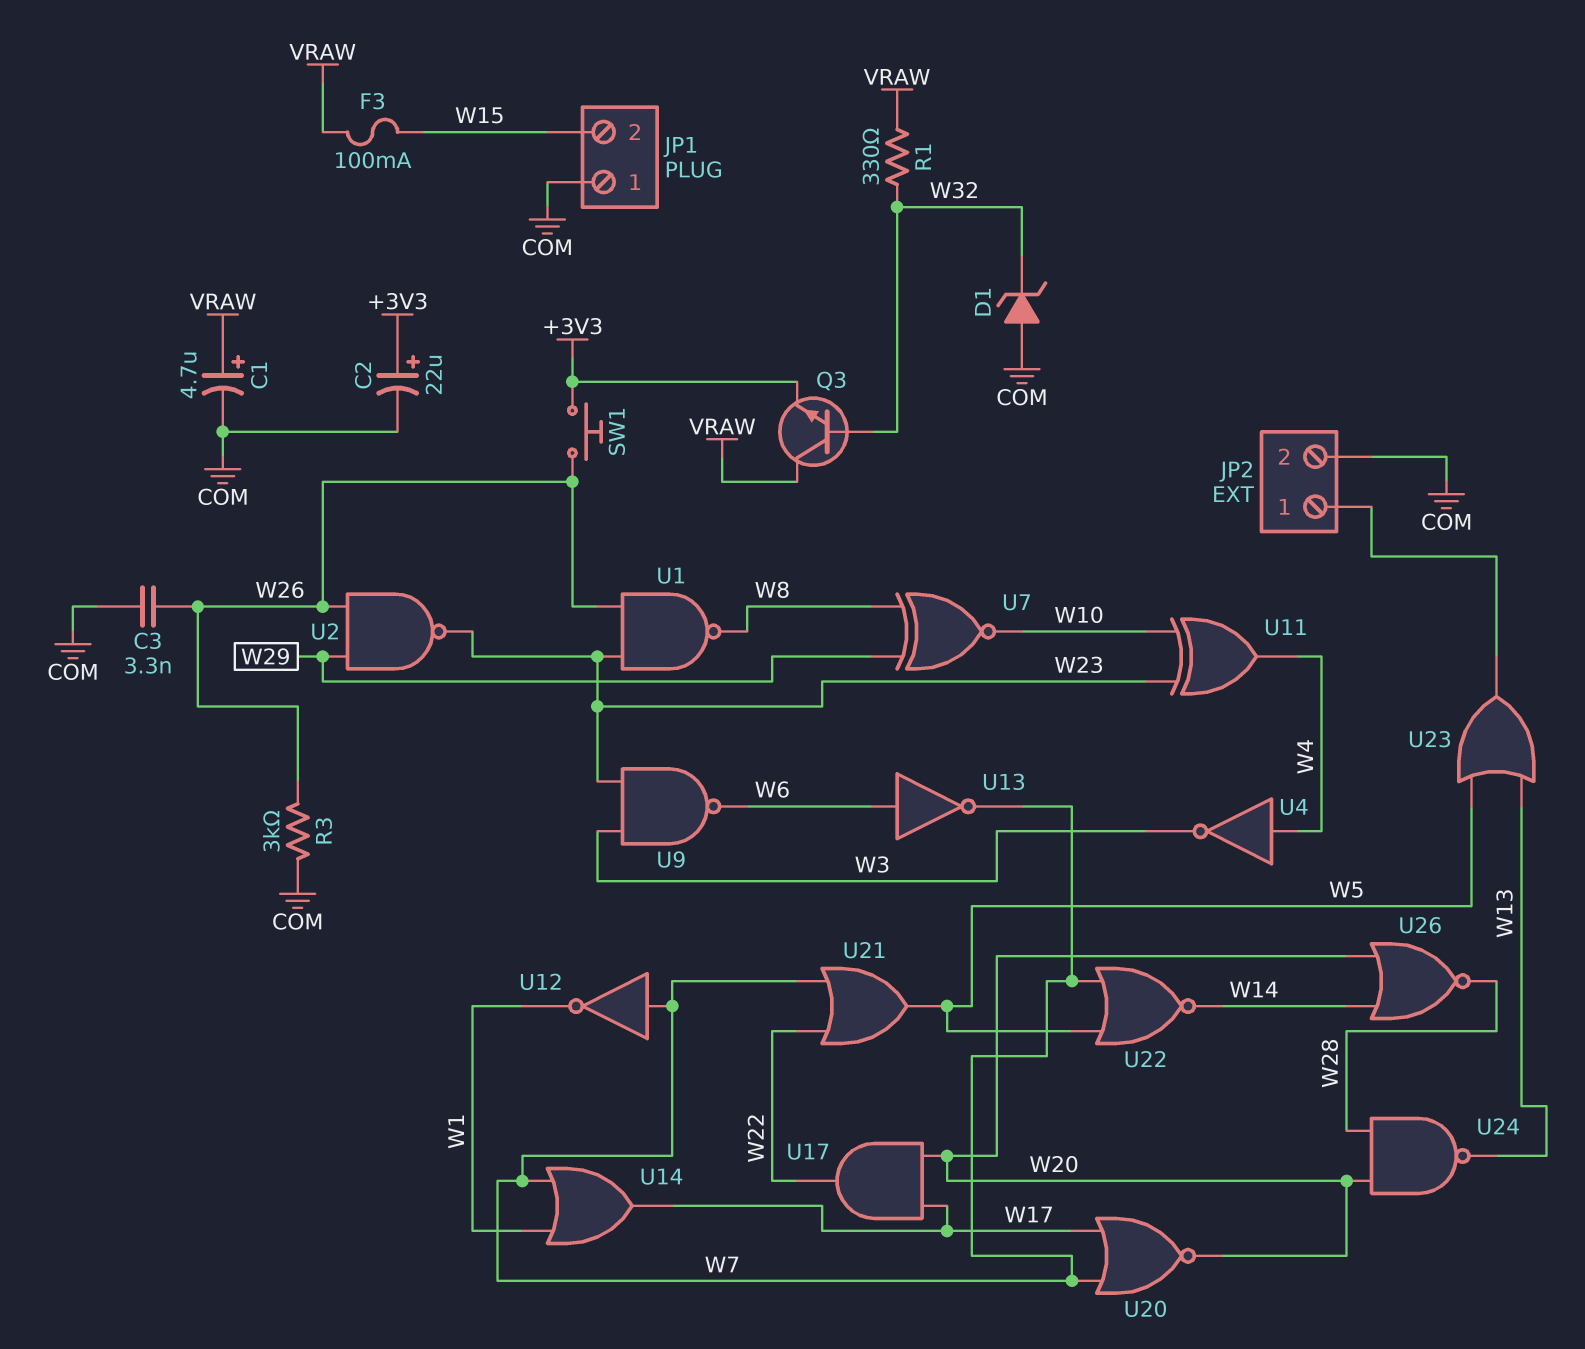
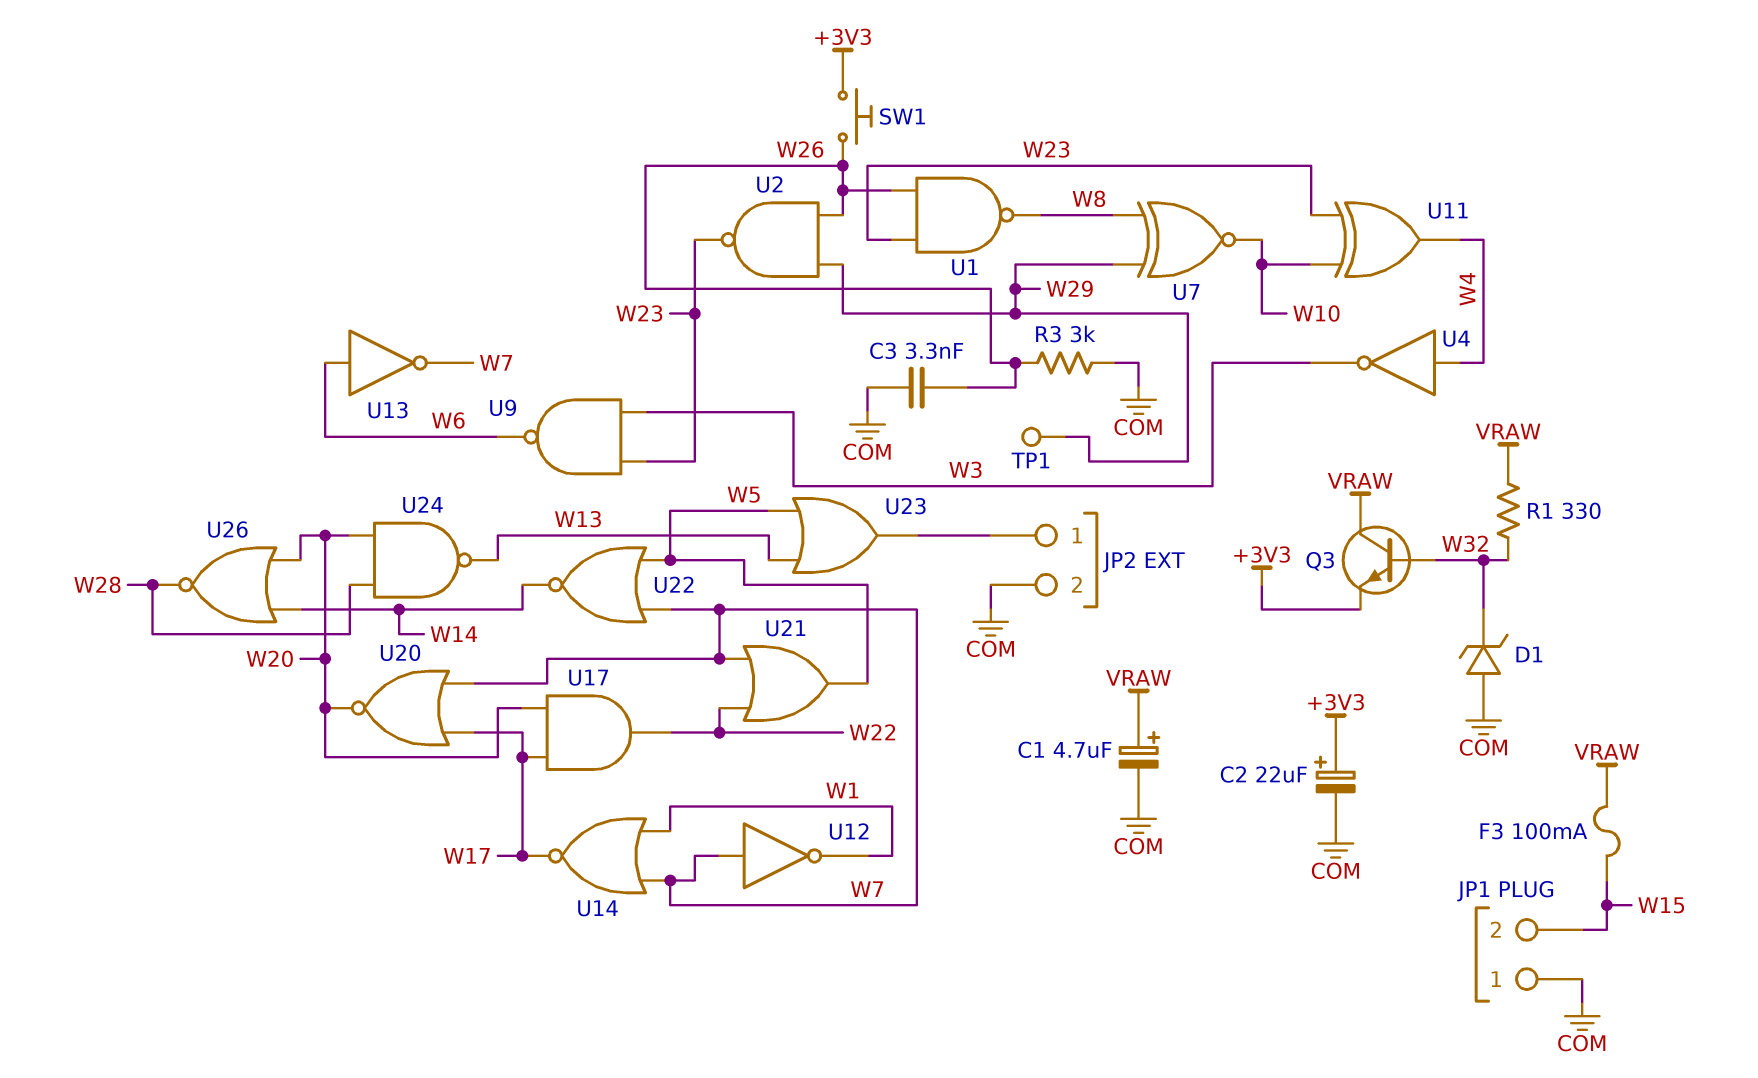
TP1: none -> test point (W29)
U14: OR (in W1, in W7, out W17) -> NOR (in W1, in W7, out W17)

